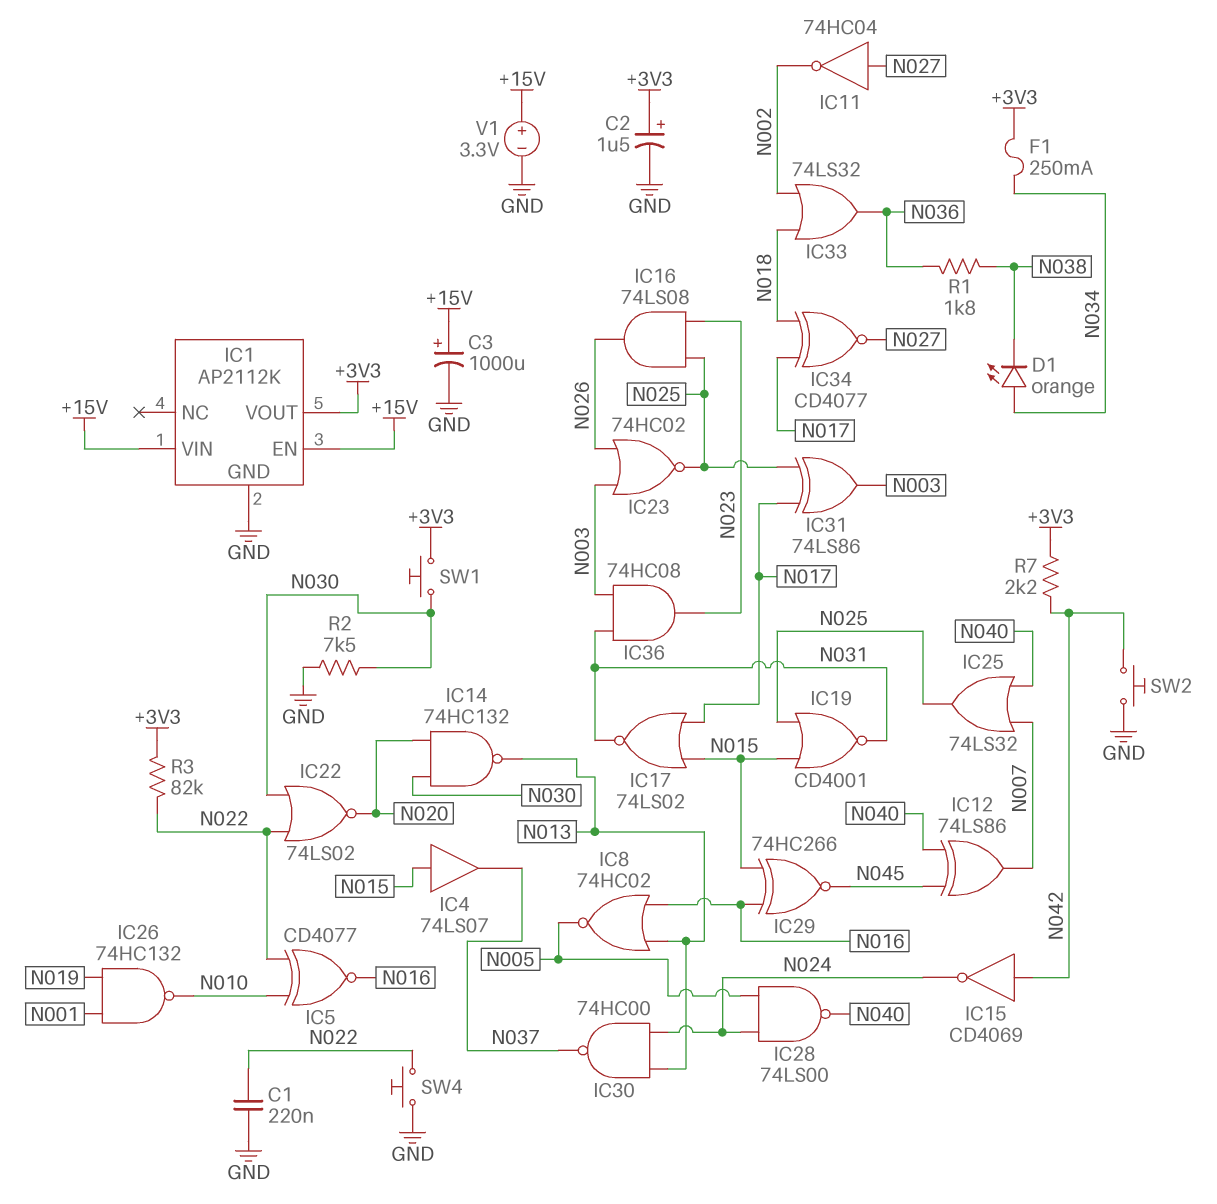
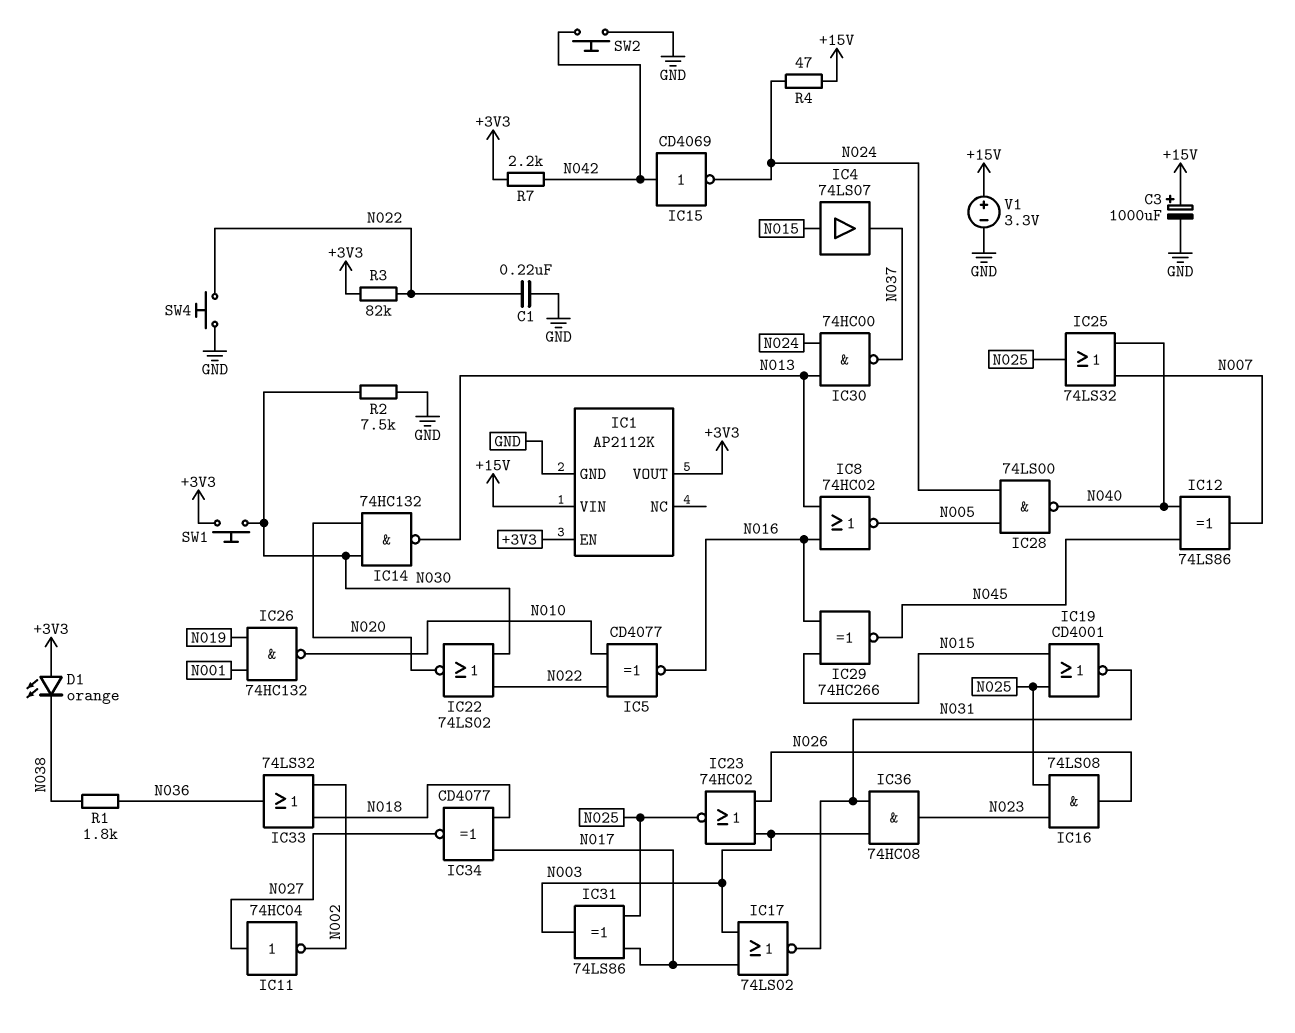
C2: 1.5uF (plus +3V3, minus GND) -> none
D1: LED orange (A N034, K N038) -> LED orange (A +3V3, K N038)
F1: 250mA (+3V3, N034) -> none
IC1 pin EN: +15V -> +3V3
IC17: NOR 74LS02 (in N015, in N017, out N031) -> NOR 74LS02 (in N003, in N017, out N031)
R4: none -> 47 (+15V, N024)

